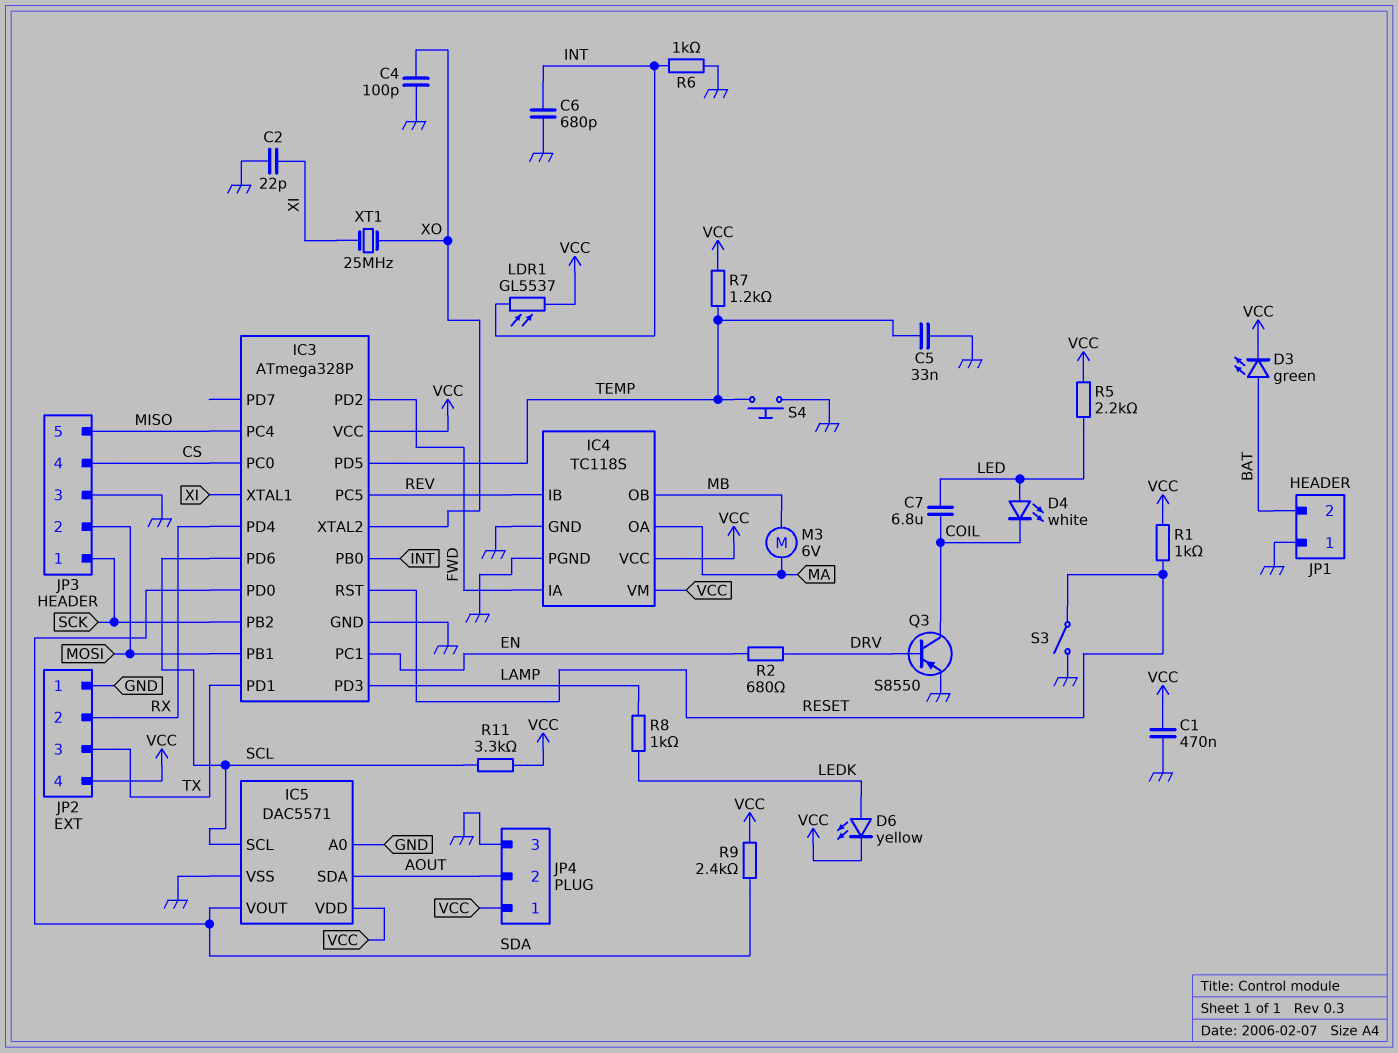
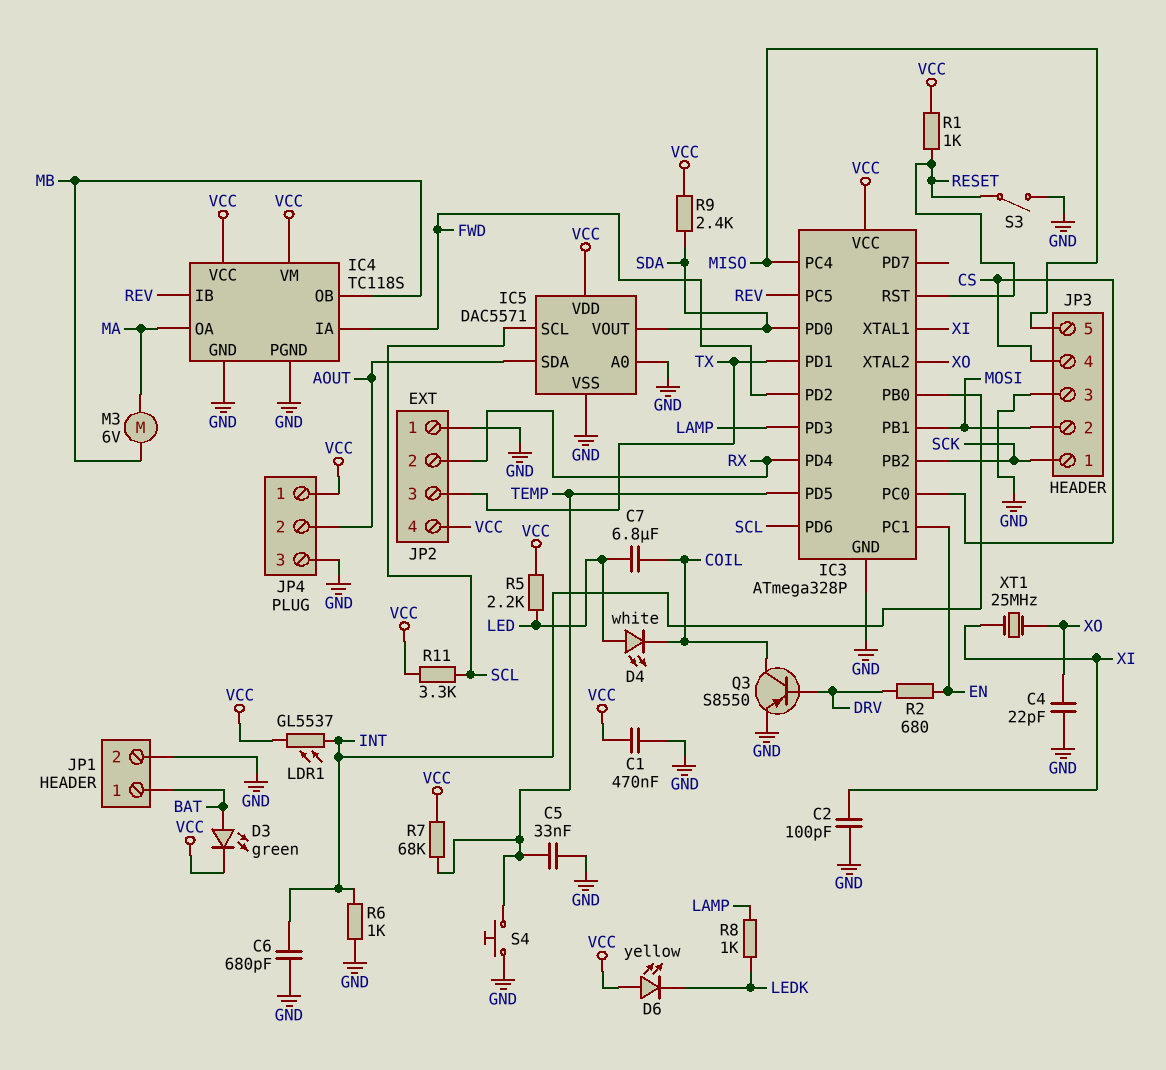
C2: 22pF (GND, XI) -> 100pF (GND, XI)
C4: 100pF (GND, XO) -> 22pF (GND, XO)
D6: LED yellow (A LEDK, K VCC) -> LED yellow (A VCC, K LEDK)
JP1 pin 1: GND -> BAT
JP1 pin 2: BAT -> GND
R7: 1.2k (TEMP, VCC) -> 68k (TEMP, VCC)

